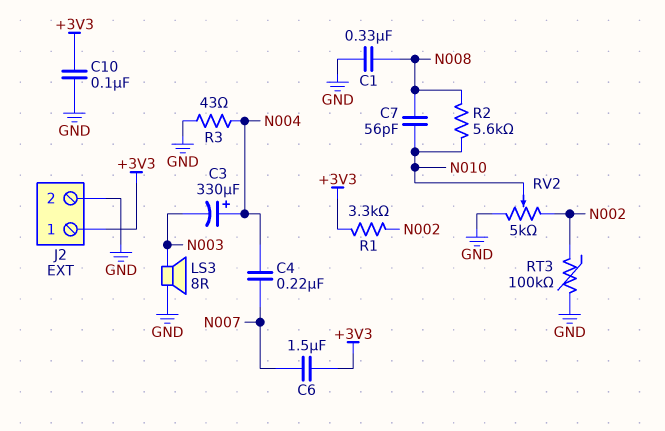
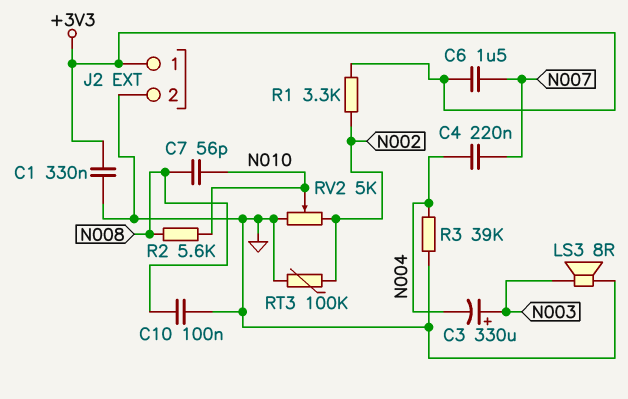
C1: 330nF (GND, N008) -> 330nF (+3V3, GND)
C3: 330uF (plus N004, minus N003) -> 330uF (plus N003, minus N004)
C10: 100nF (+3V3, GND) -> 100nF (GND, N008)
R3: 43 (GND, N004) -> 39k (GND, N004)

